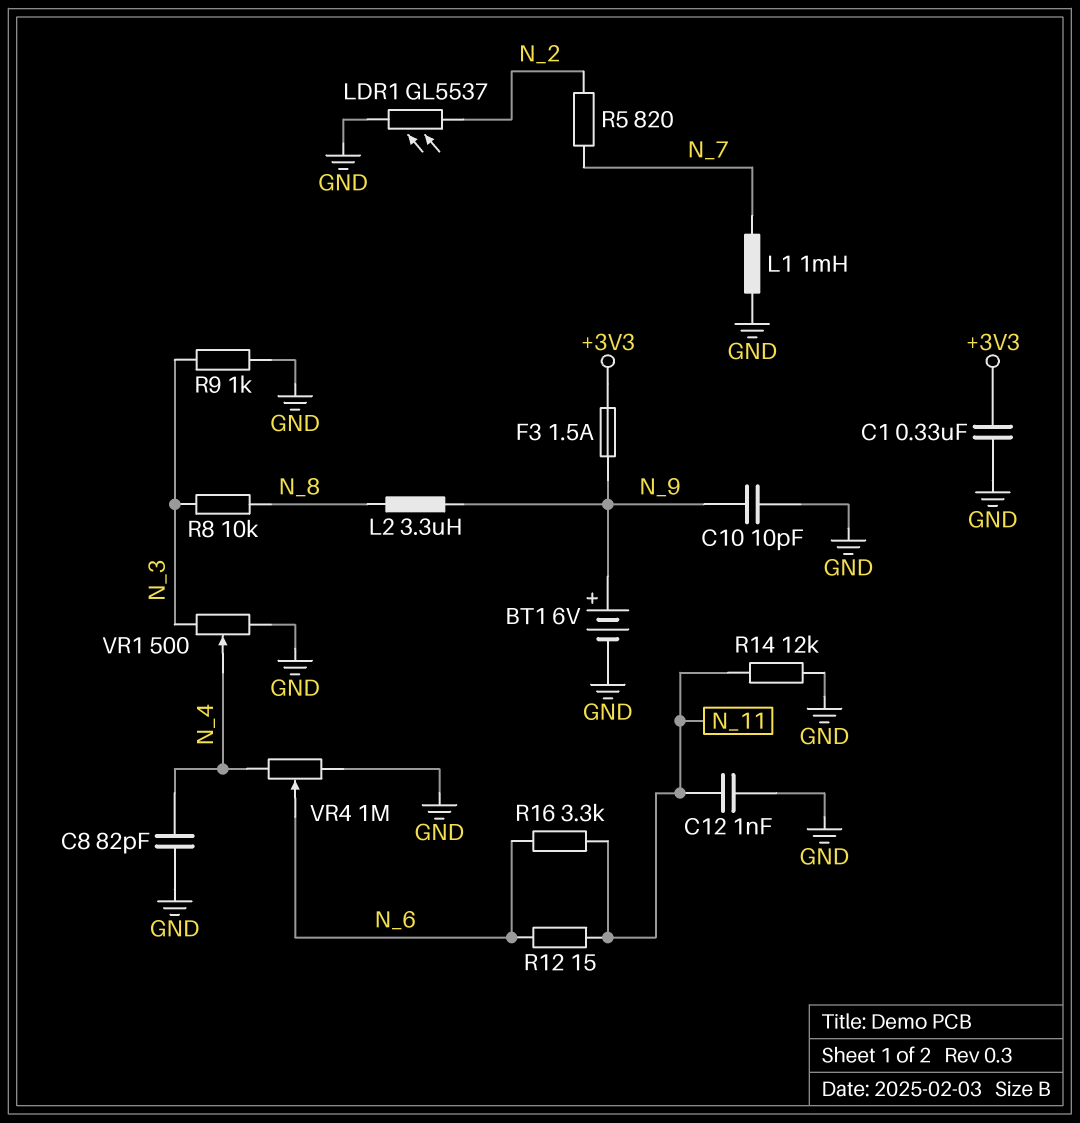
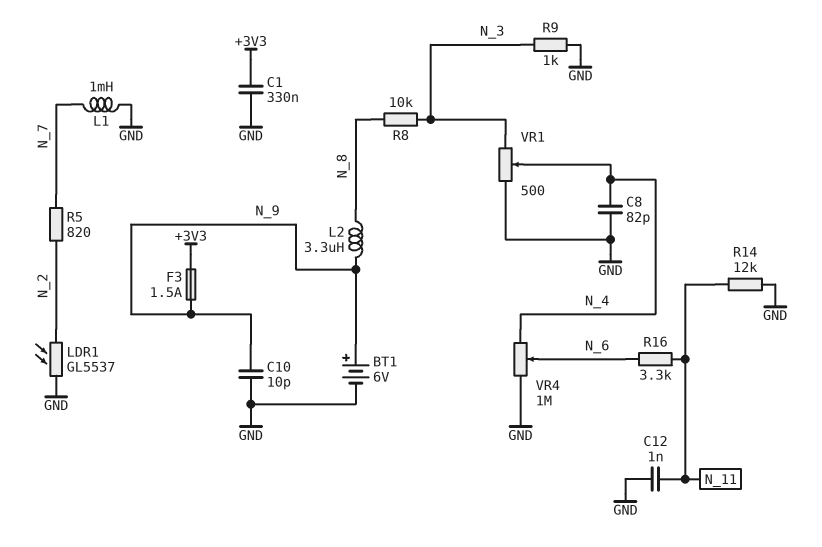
R12: 15 (N_6, N_11) -> none

